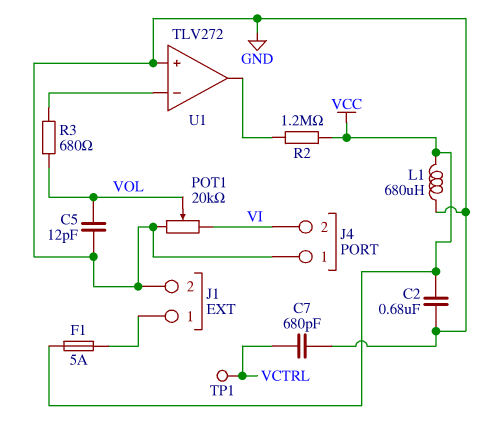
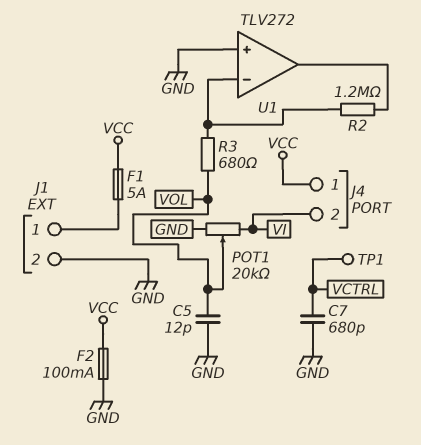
C2: 680nF (GND, VCC) -> none
F2: none -> 100mA (GND, VCC)
J4 pin 1: GND -> VCC
L1: 680uH (GND, VCC) -> none
R2: 1.2M (U1/out, VCC) -> 1.2M (U1/in-, U1/out)

